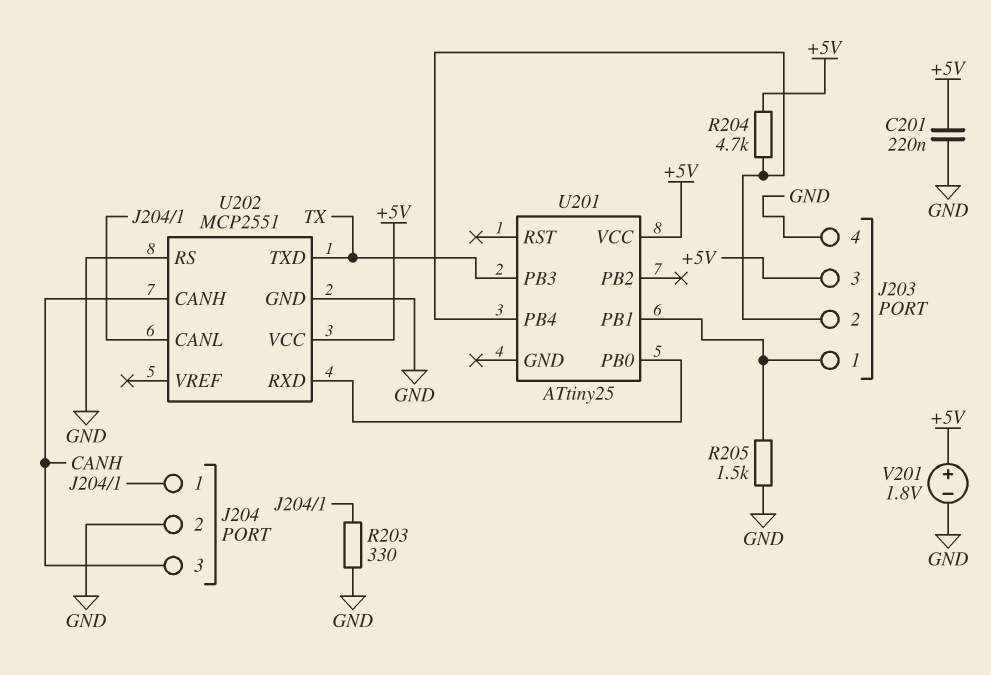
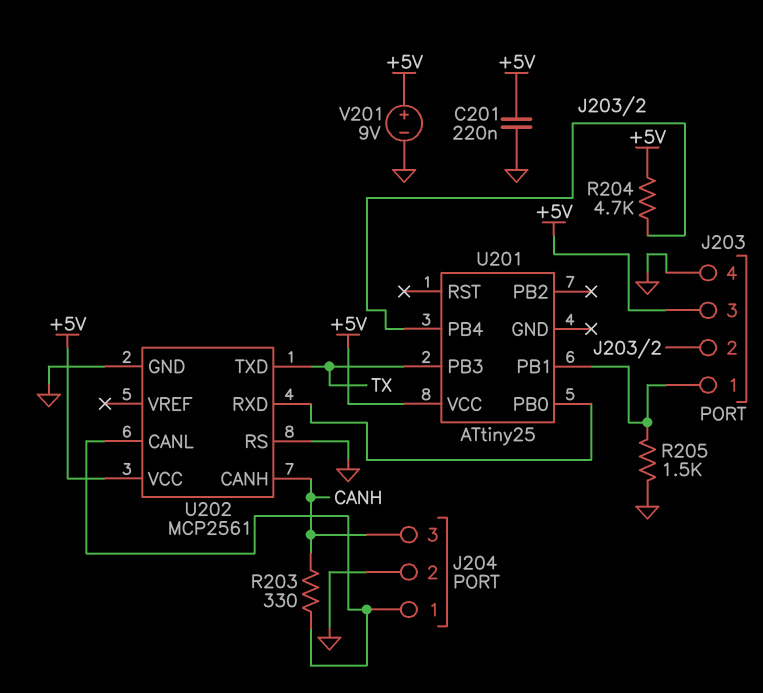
R203: 330 (GND, J204/1) -> 330 (CANH, J204/1)
U202: MCP2551 -> MCP2561
V201: 1.8V (plus +5V, minus GND) -> 9V (plus +5V, minus GND)

